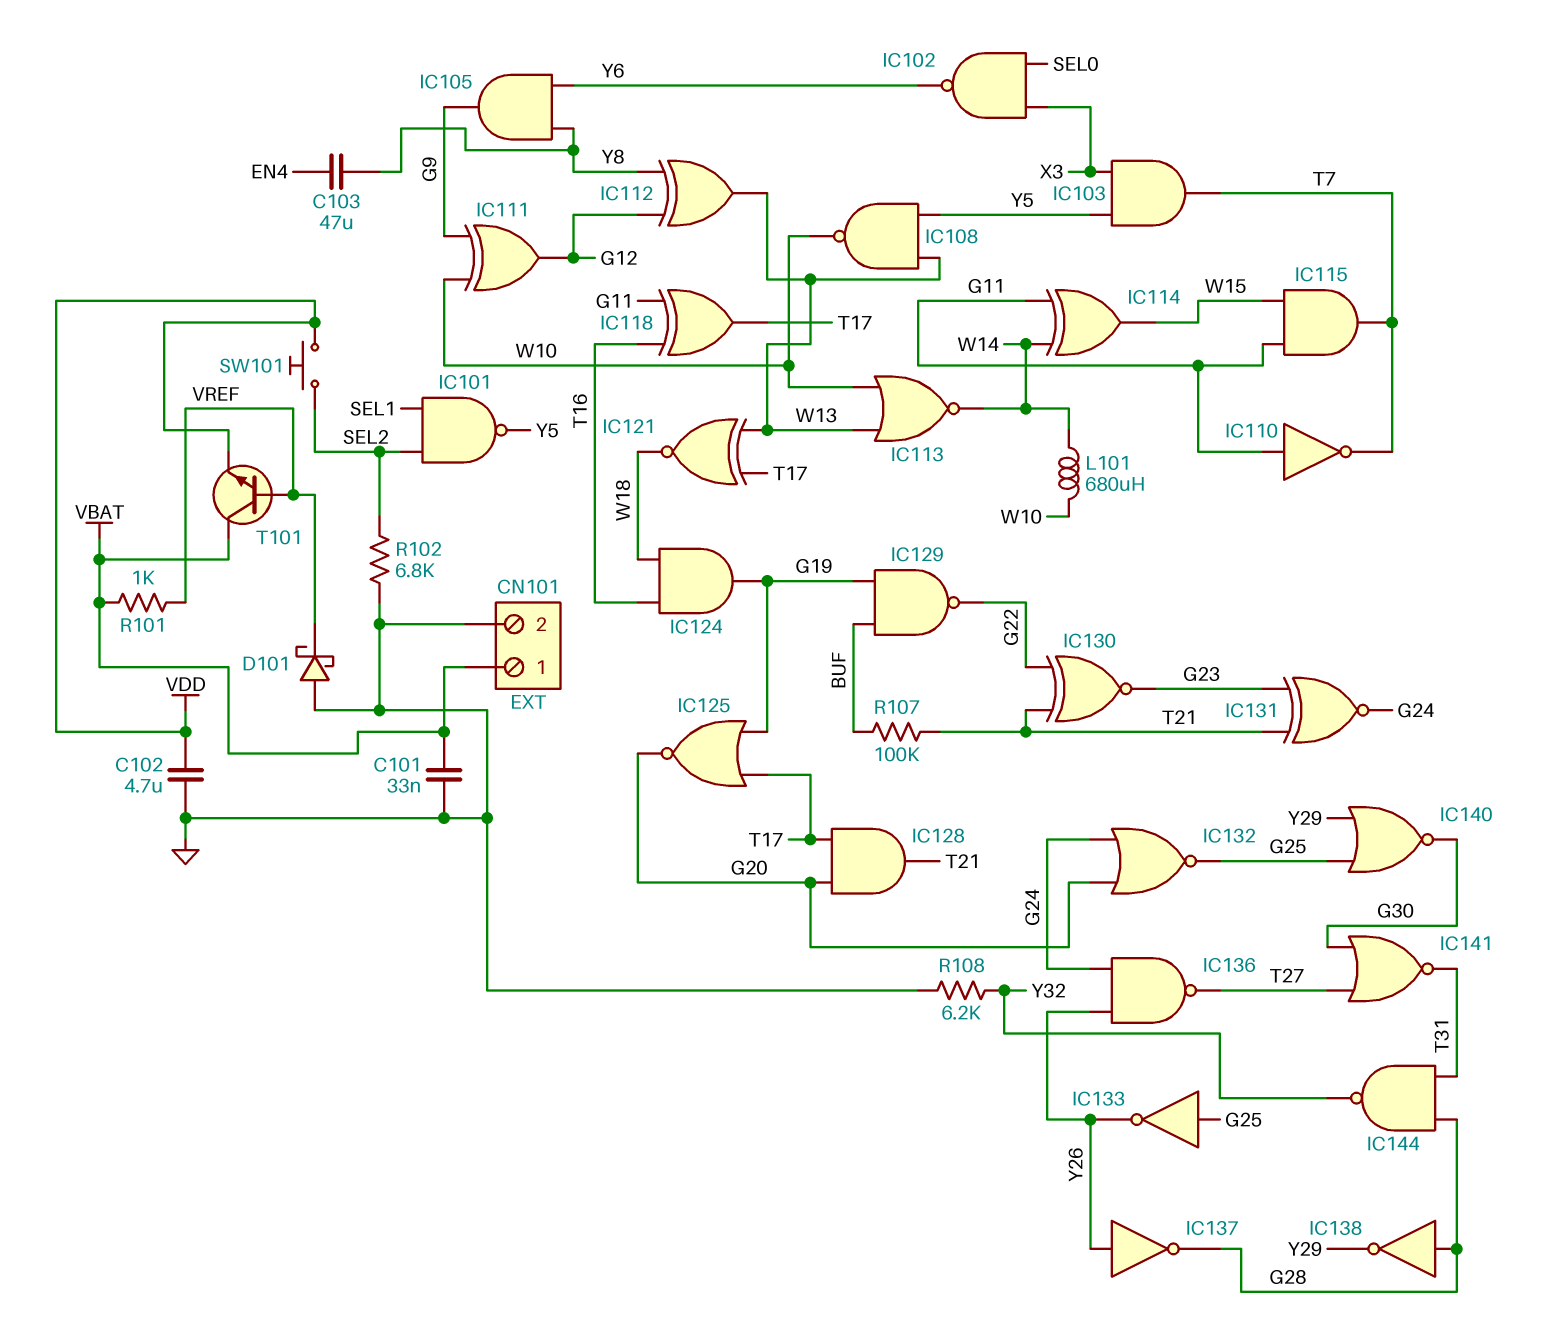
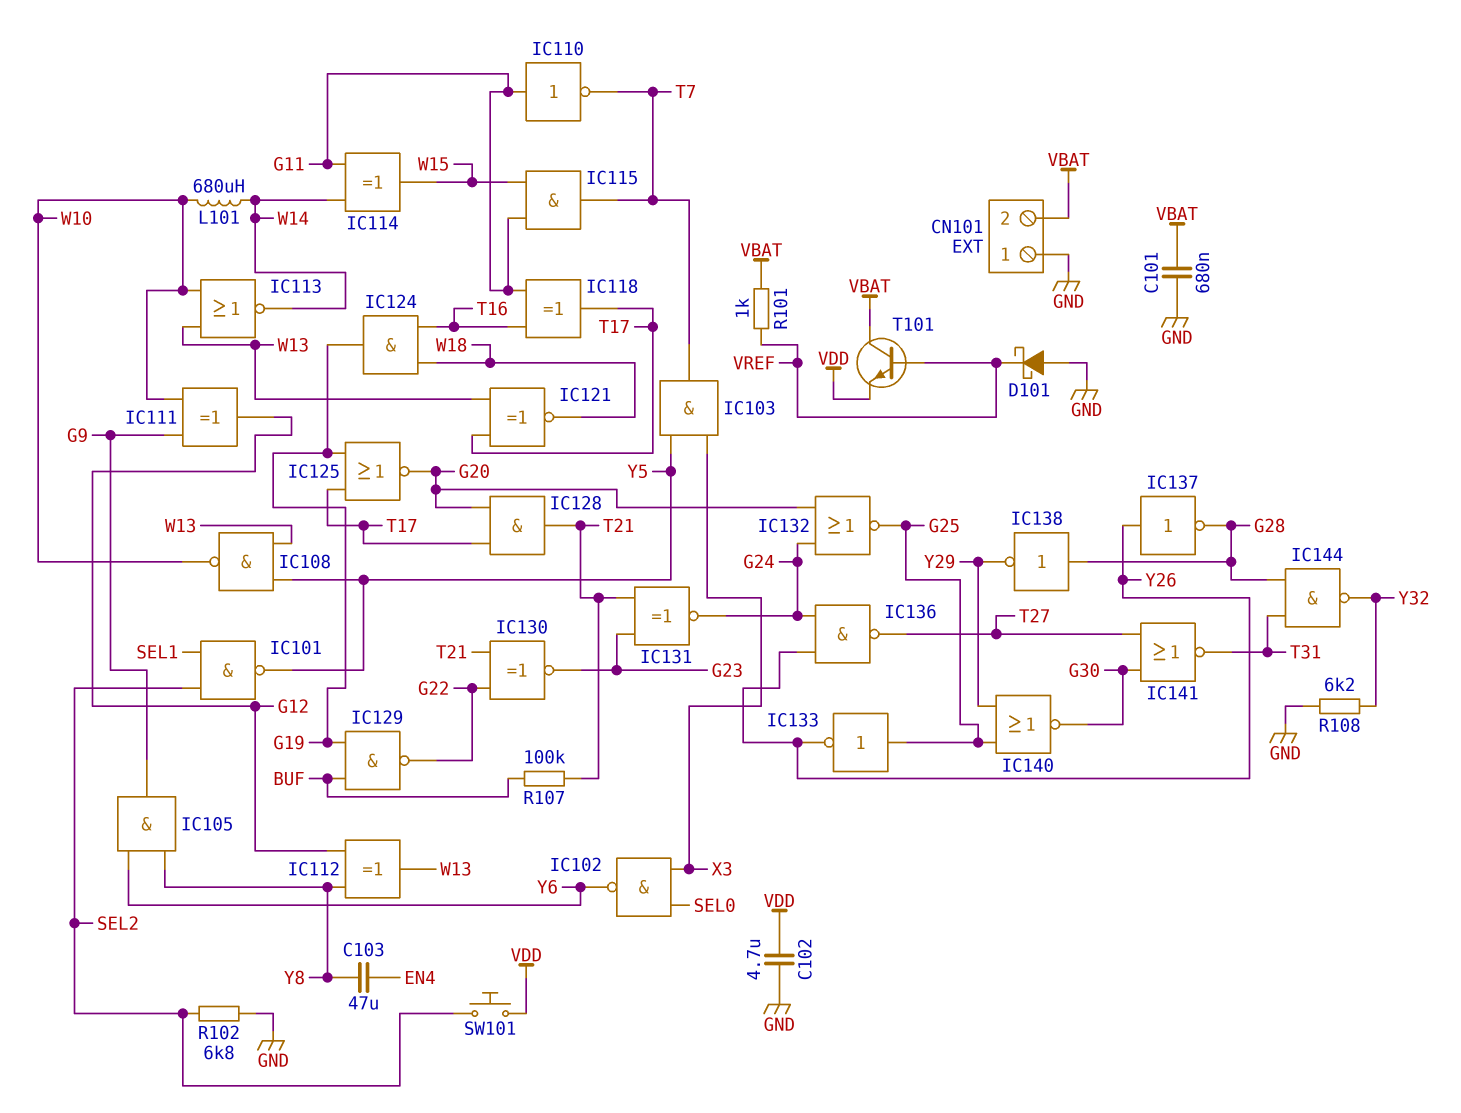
C101: 33nF (GND, VBAT) -> 680nF (GND, VBAT)
CN101 pin 1: VBAT -> GND
CN101 pin 2: GND -> VBAT

